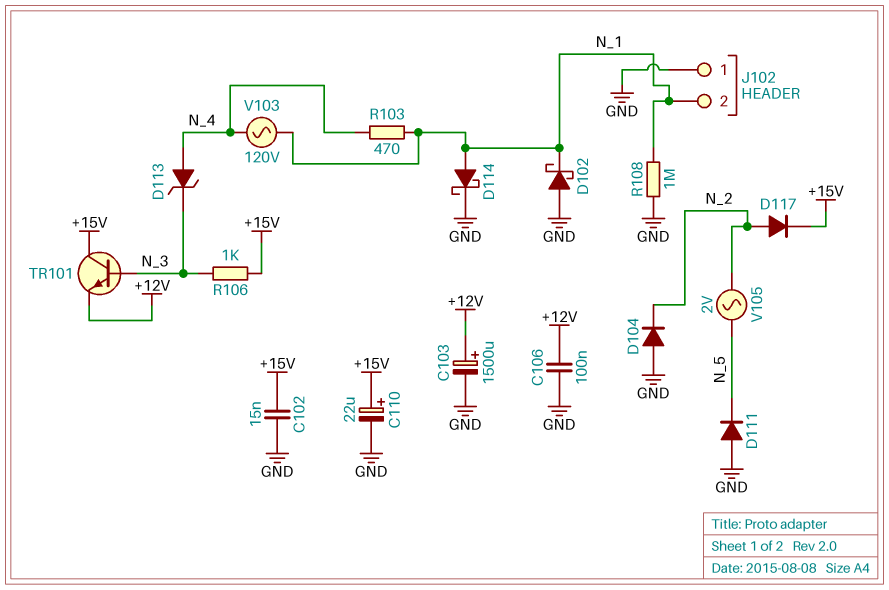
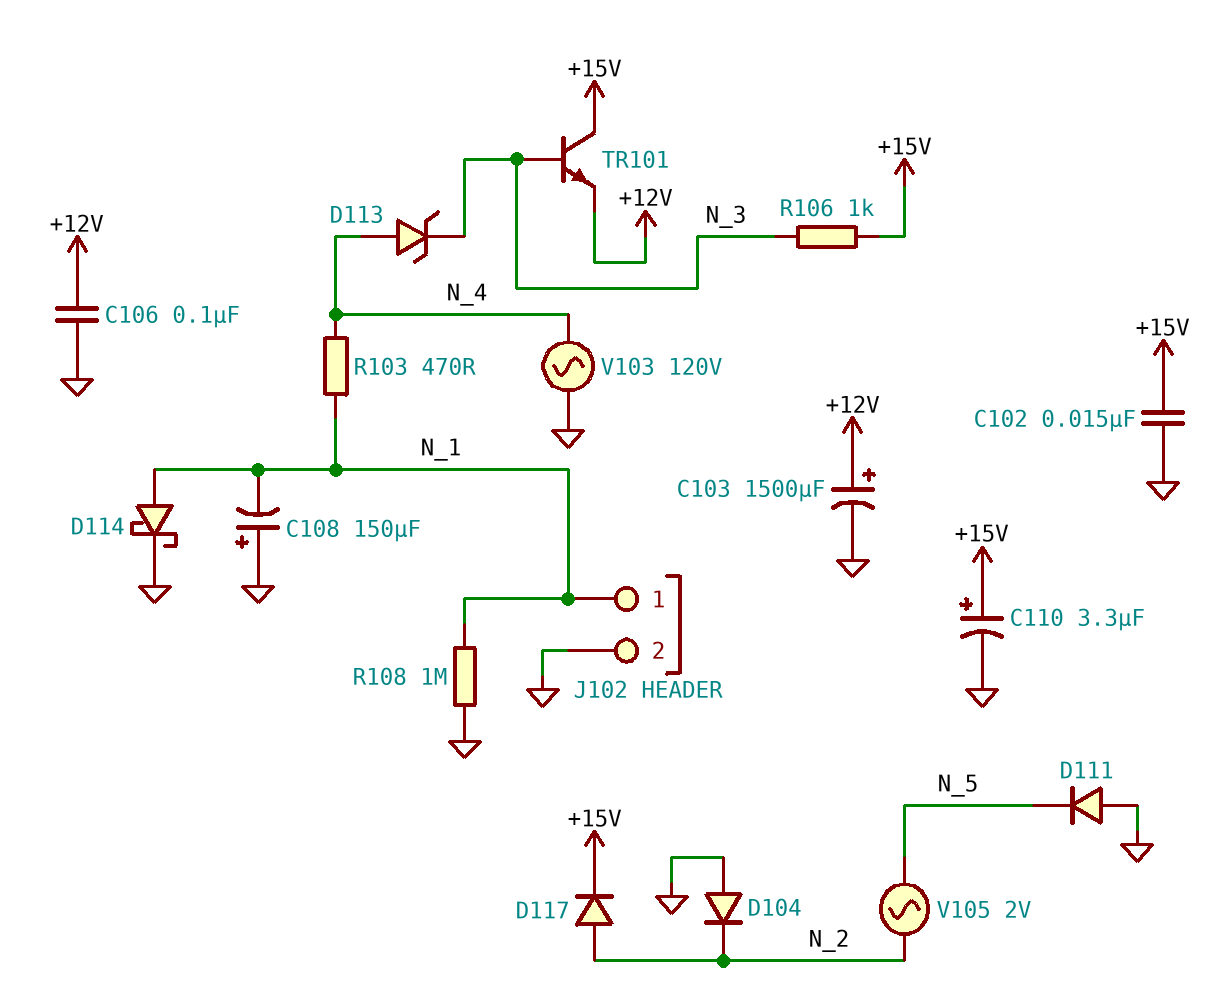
C108: none -> 150uF (plus GND, minus N_1)
C110: 22uF (plus +15V, minus GND) -> 3.3uF (plus +15V, minus GND)
D102: schottky (A GND, K N_1) -> none
J102 pin 1: GND -> N_1
J102 pin 2: N_1 -> GND
V103: AC 120V (N_1, N_4) -> AC 120V (GND, N_4)

